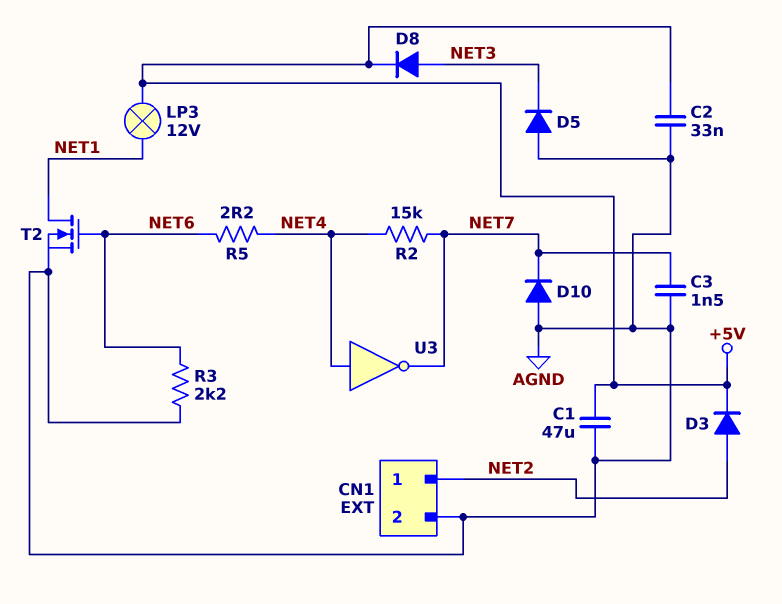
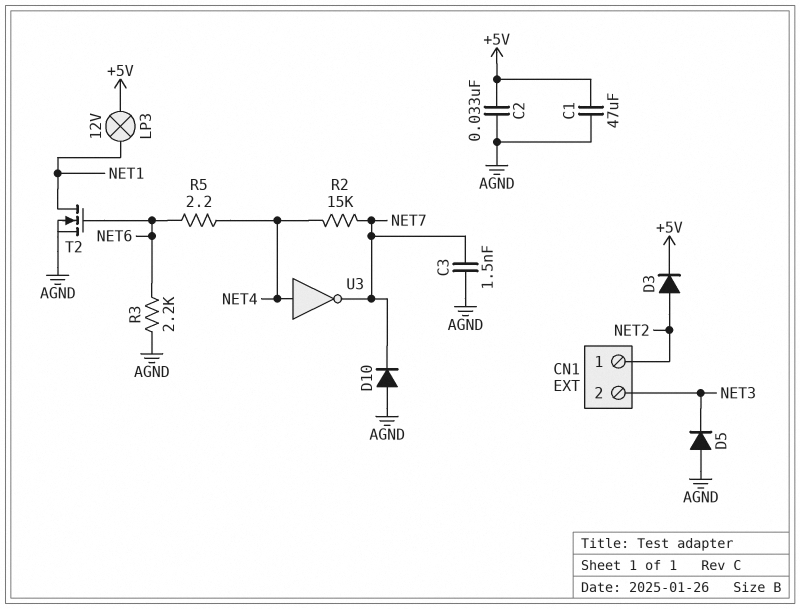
CN1 pin 2: AGND -> NET3
D8: diode (A NET3, K +5V) -> none

